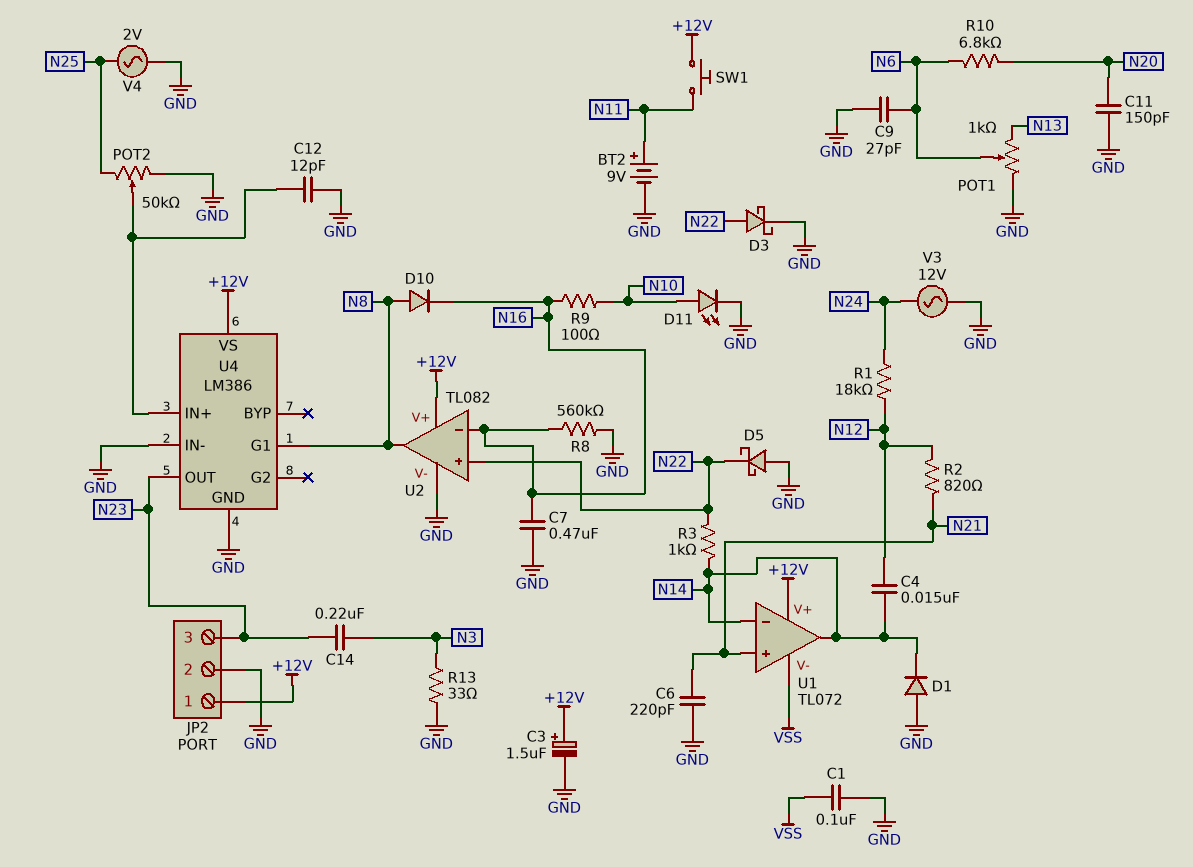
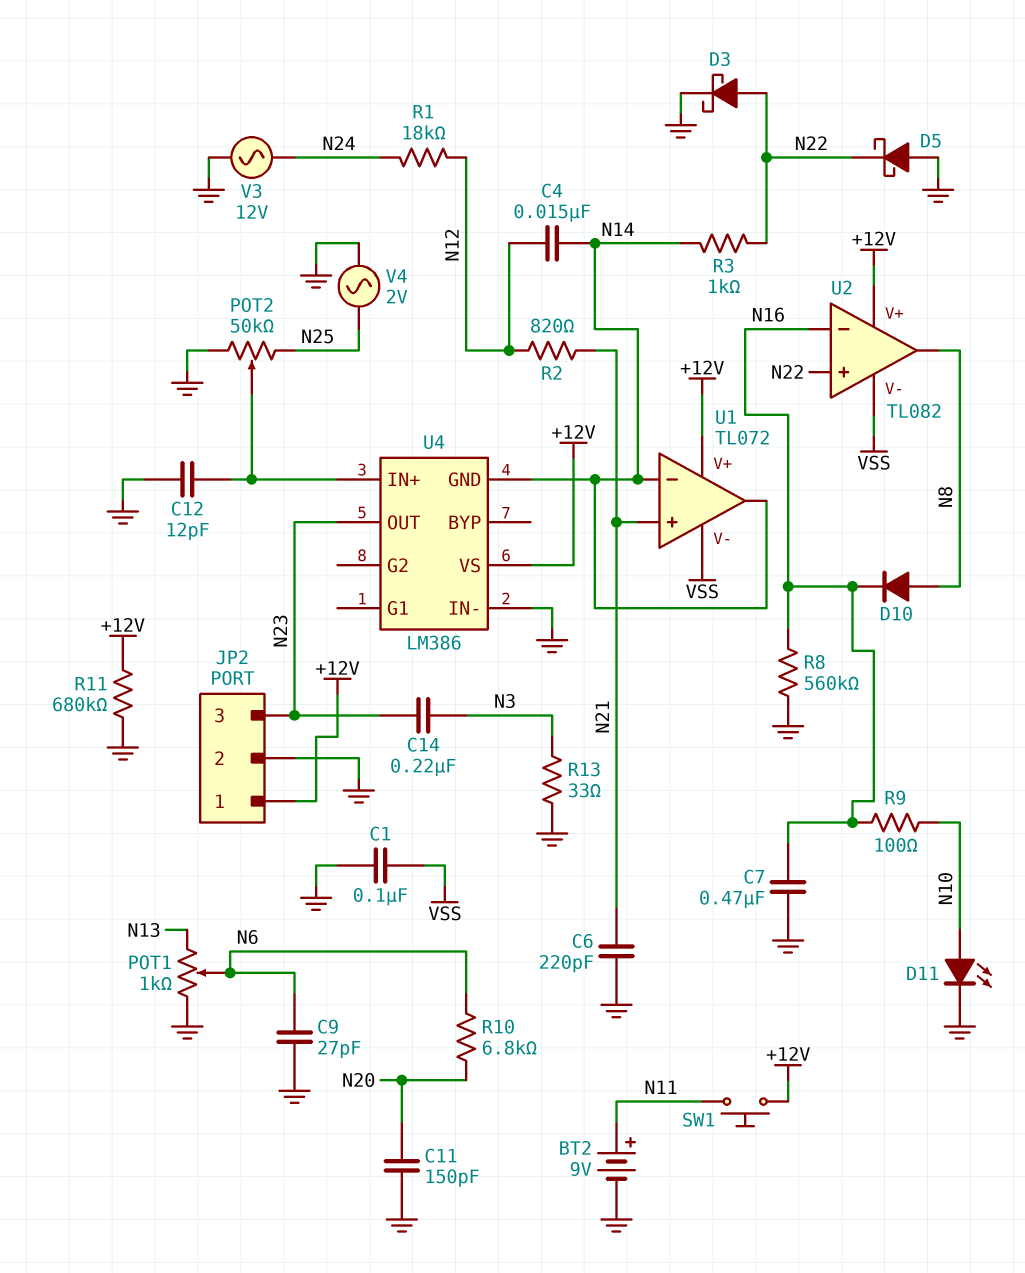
C3: 1.5uF (plus +12V, minus GND) -> none
D1: diode (A GND, K N14) -> none
R11: none -> 680k (+12V, GND)
U2 pin V-: GND -> VSS
U4 pin G1: N8 -> none
U4 pin GND: GND -> N14

